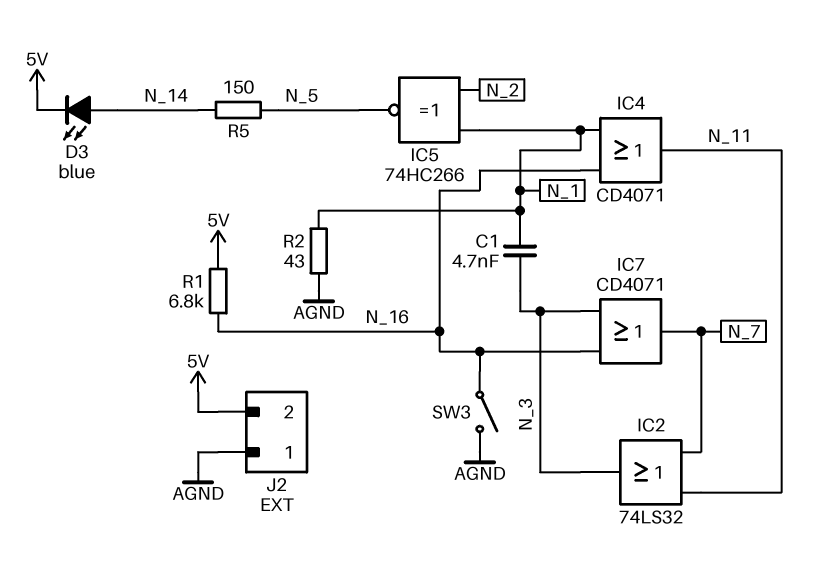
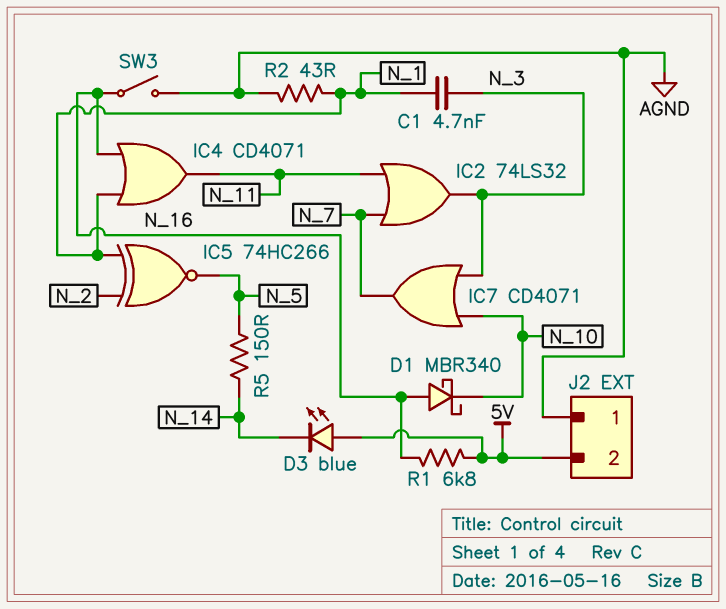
D1: none -> schottky MBR340 (A N_16, K N_10)
D3: LED blue (A N_14, K 5V) -> LED blue (A 5V, K N_14)
IC7: OR CD4071 (in N_3, in N_16, out N_7) -> OR CD4071 (in N_3, in N_10, out N_7)

